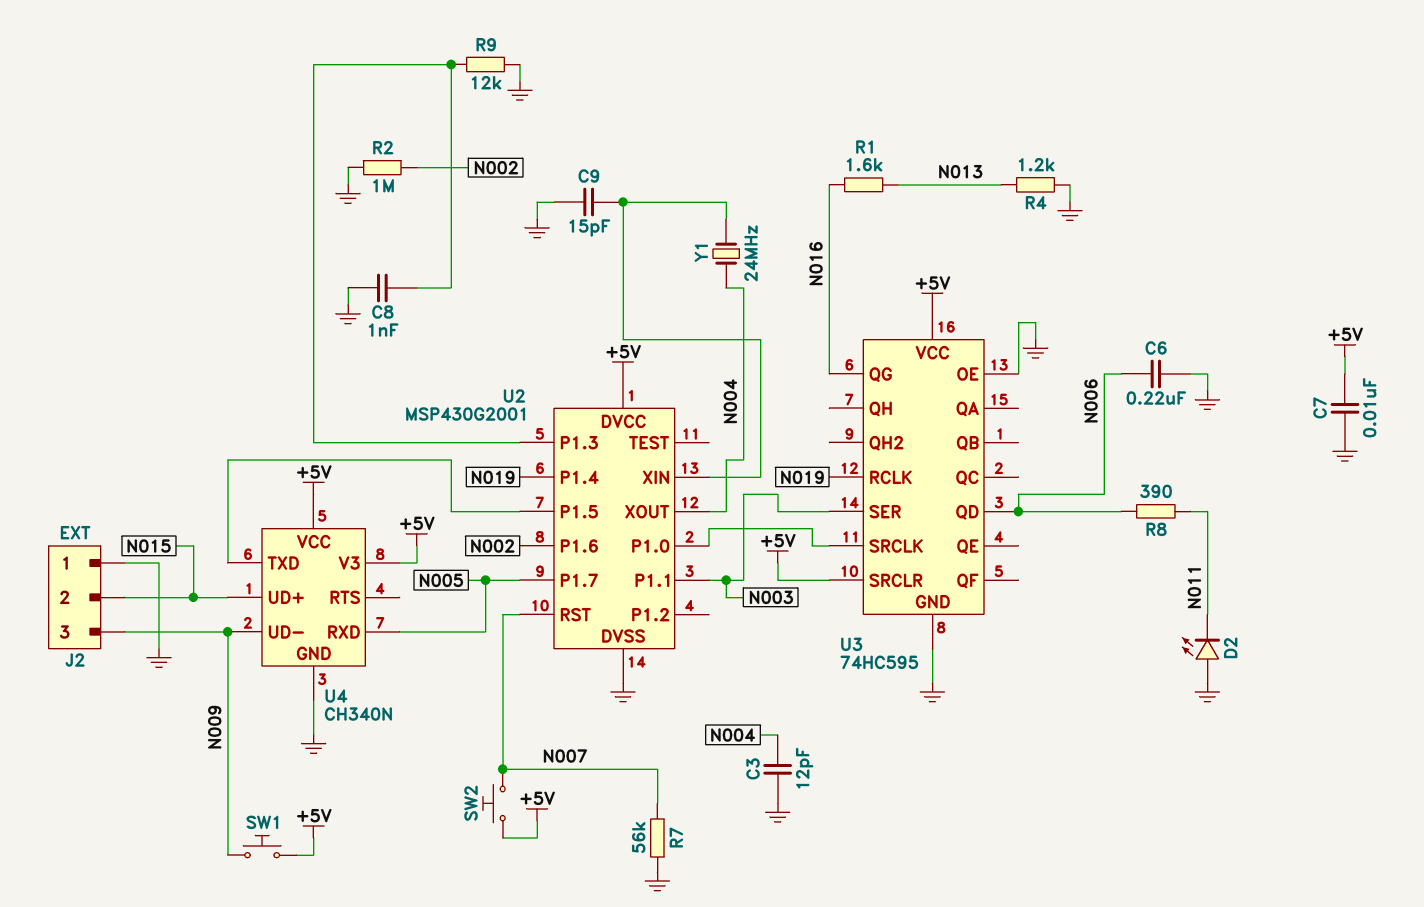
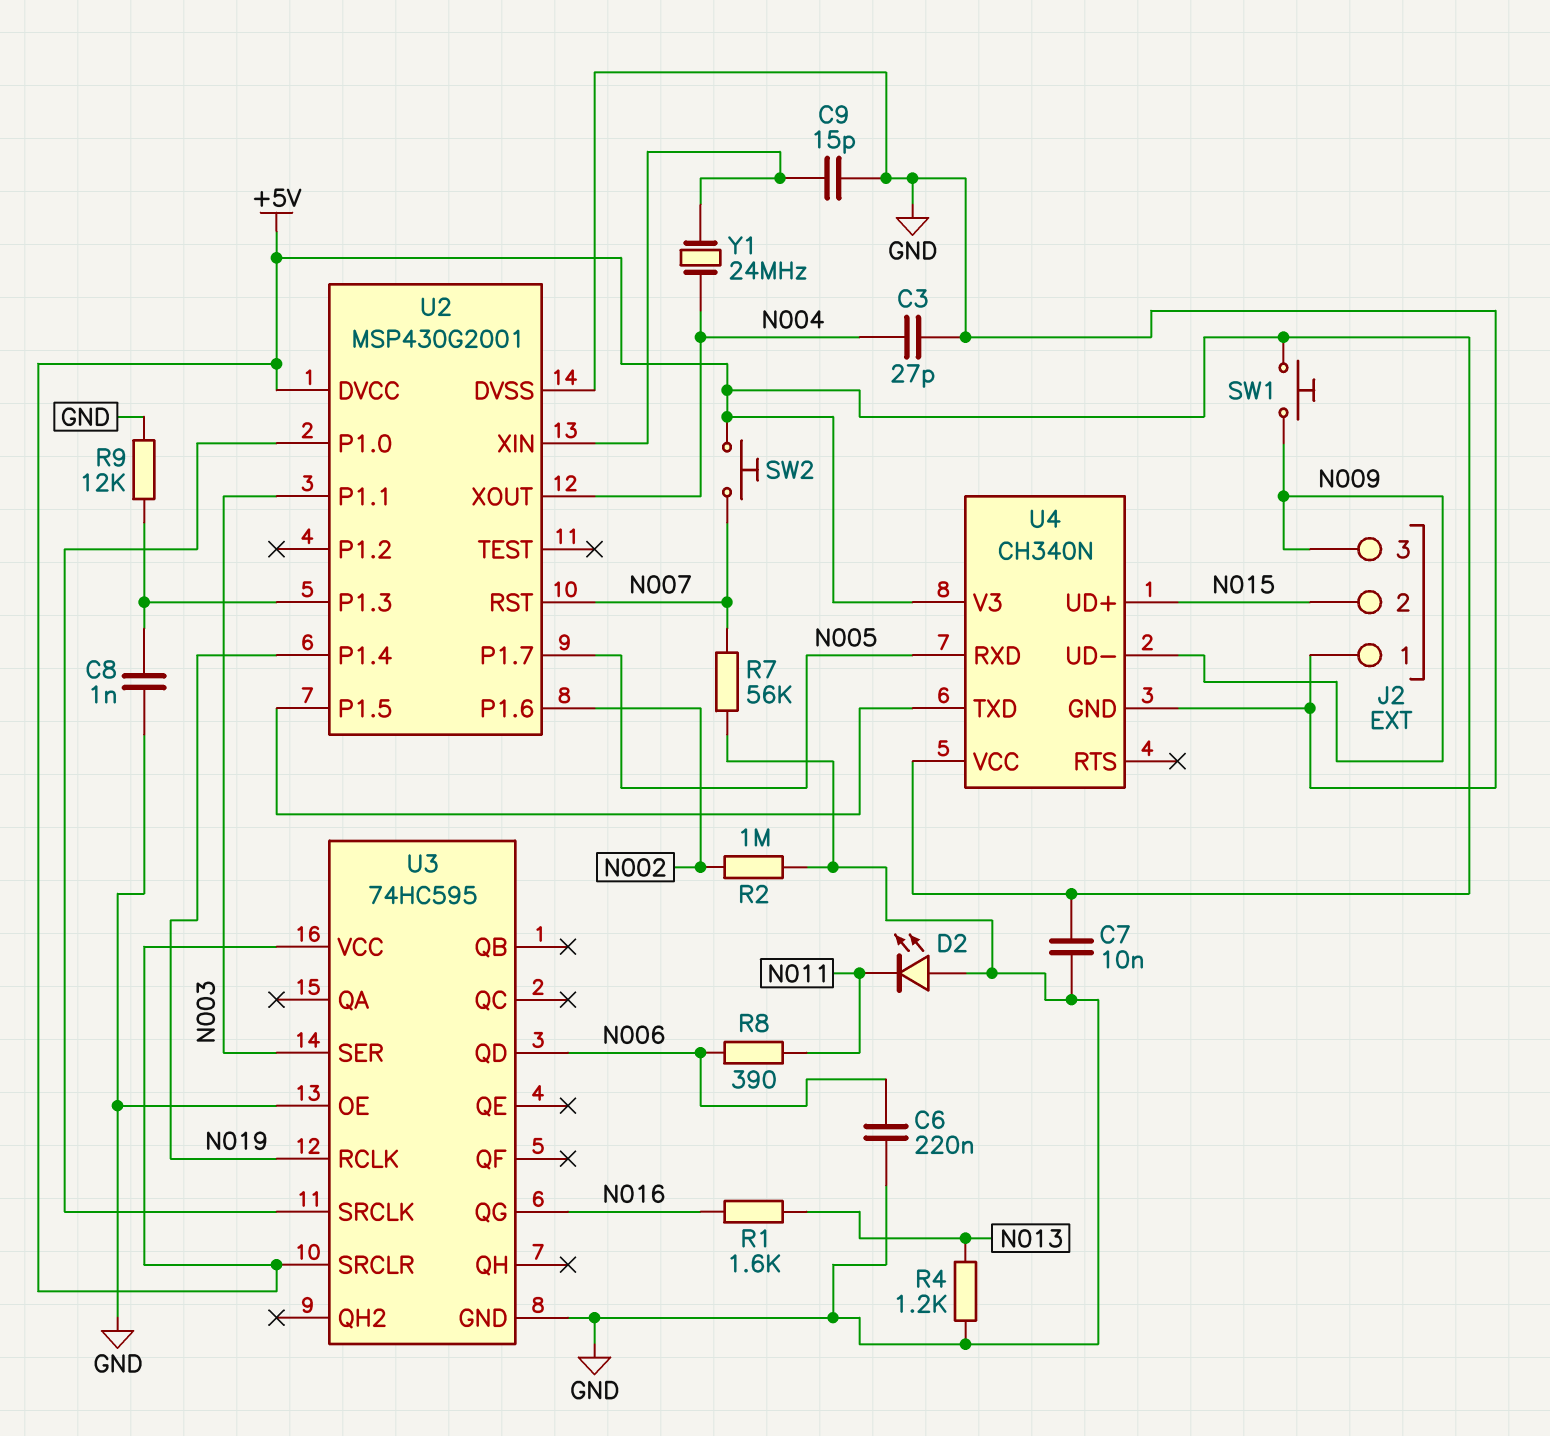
C3: 12pF (GND, N004) -> 27pF (GND, N004)

